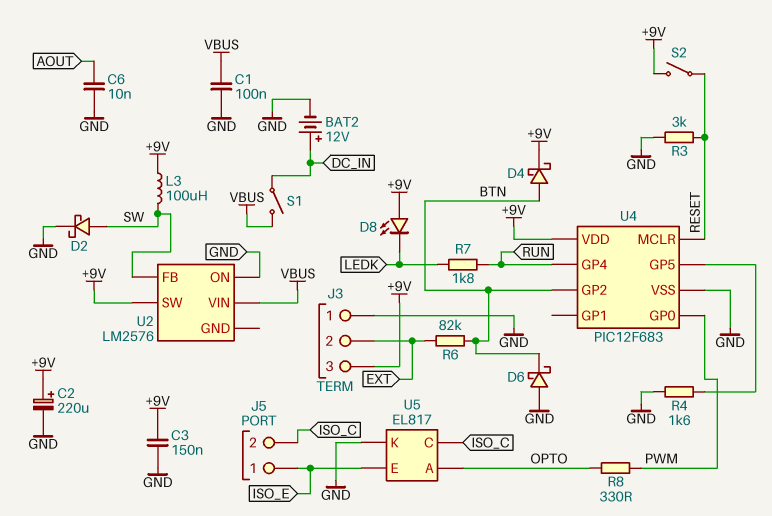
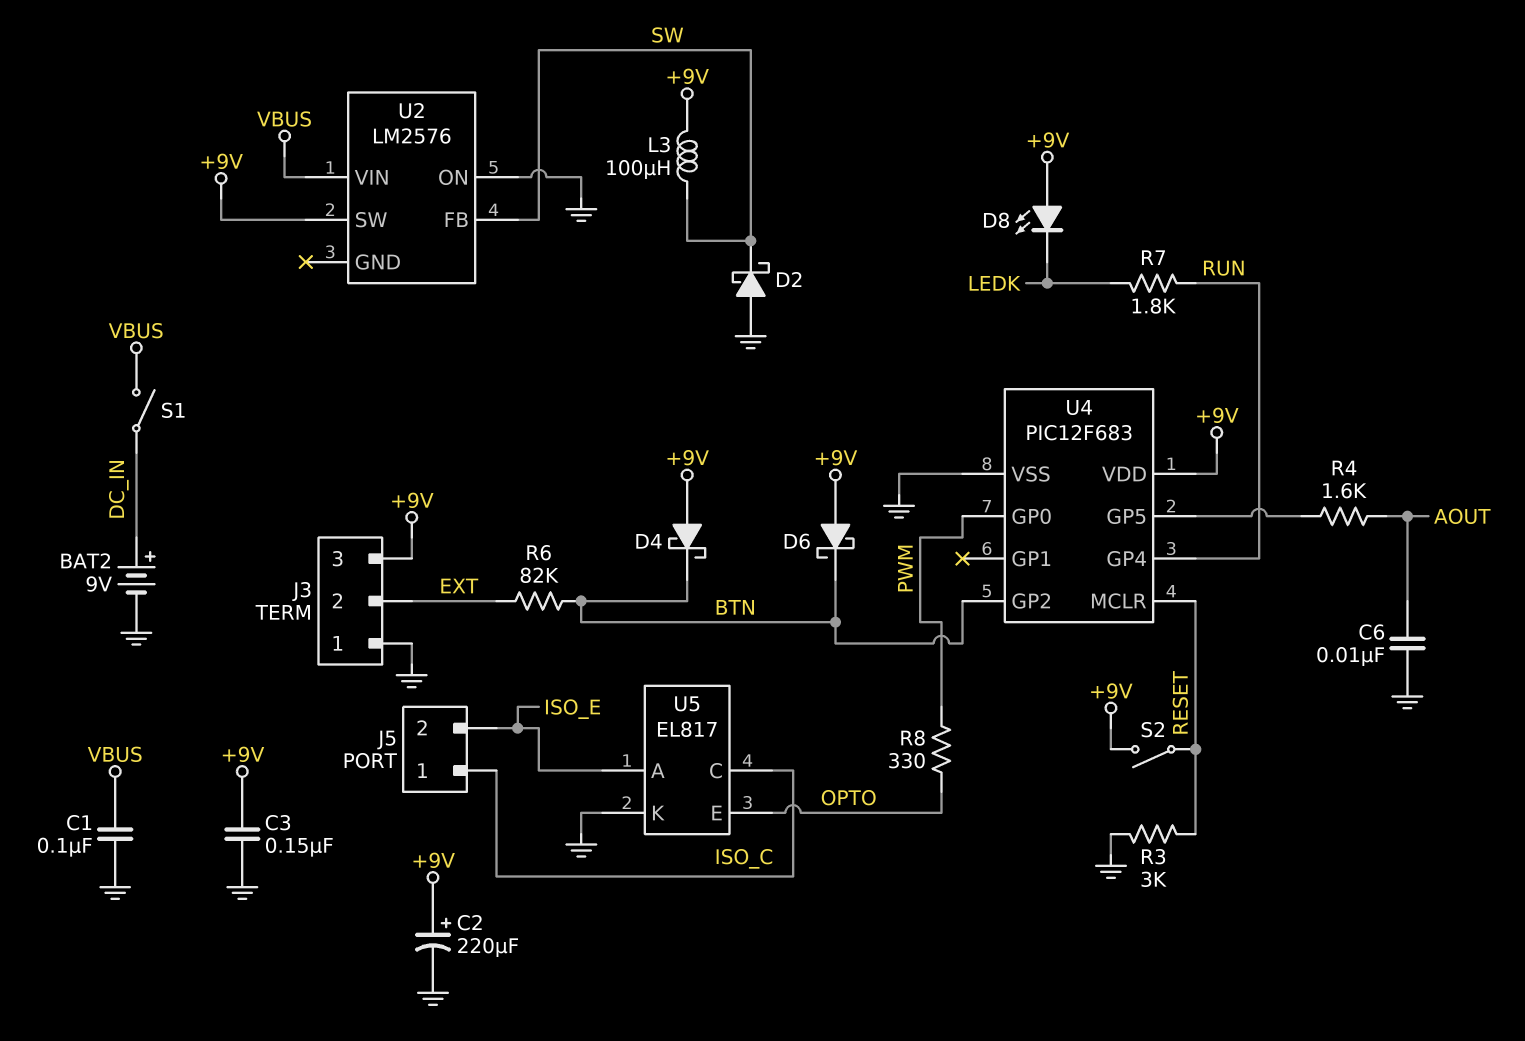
BAT2: 12V (plus DC_IN, minus GND) -> 9V (plus DC_IN, minus GND)
D2: schottky (A SW, K GND) -> schottky (A GND, K SW)
D4: schottky (A BTN, K +9V) -> schottky (A +9V, K BTN)
D6: schottky (A GND, K BTN) -> schottky (A +9V, K BTN)
J5 pin 1: ISO_E -> ISO_C
J5 pin 2: ISO_C -> ISO_E
R4: 1.6k (GND, U4/GP5) -> 1.6k (AOUT, U4/GP5)
U5 pin A: OPTO -> ISO_E
U5 pin E: ISO_E -> OPTO

